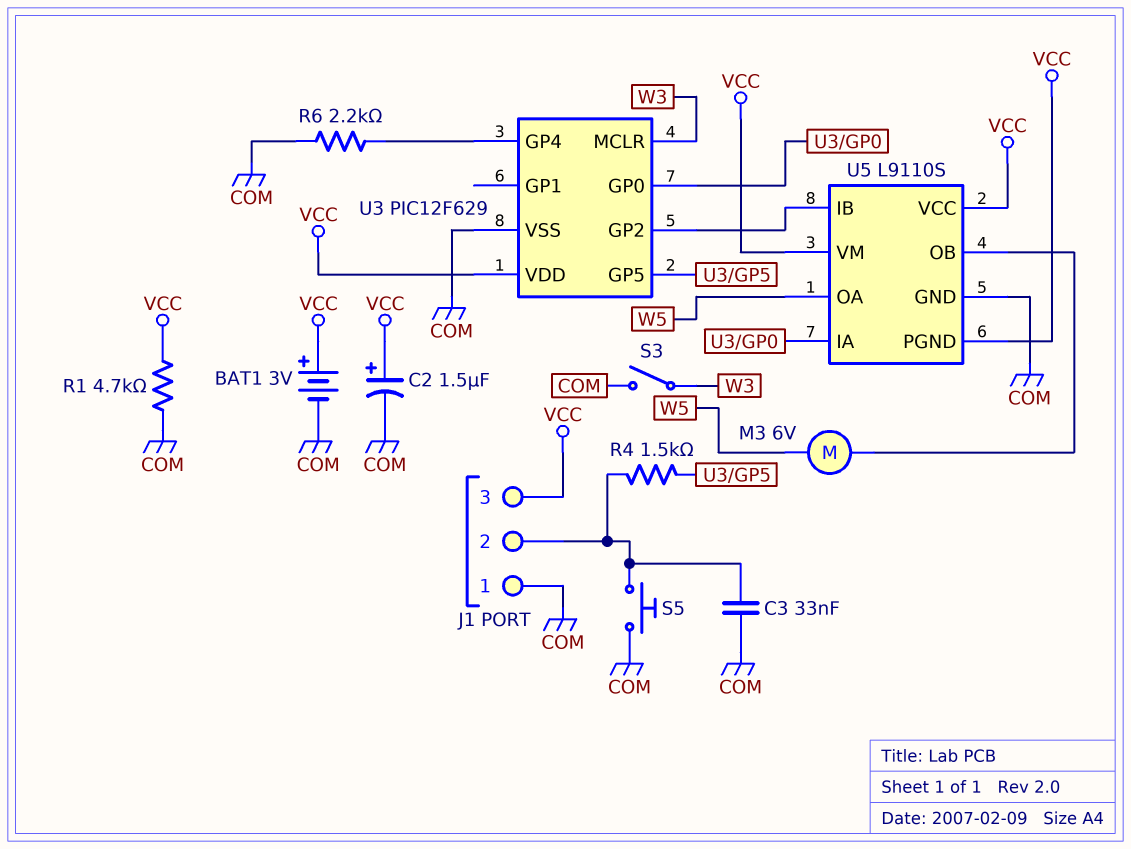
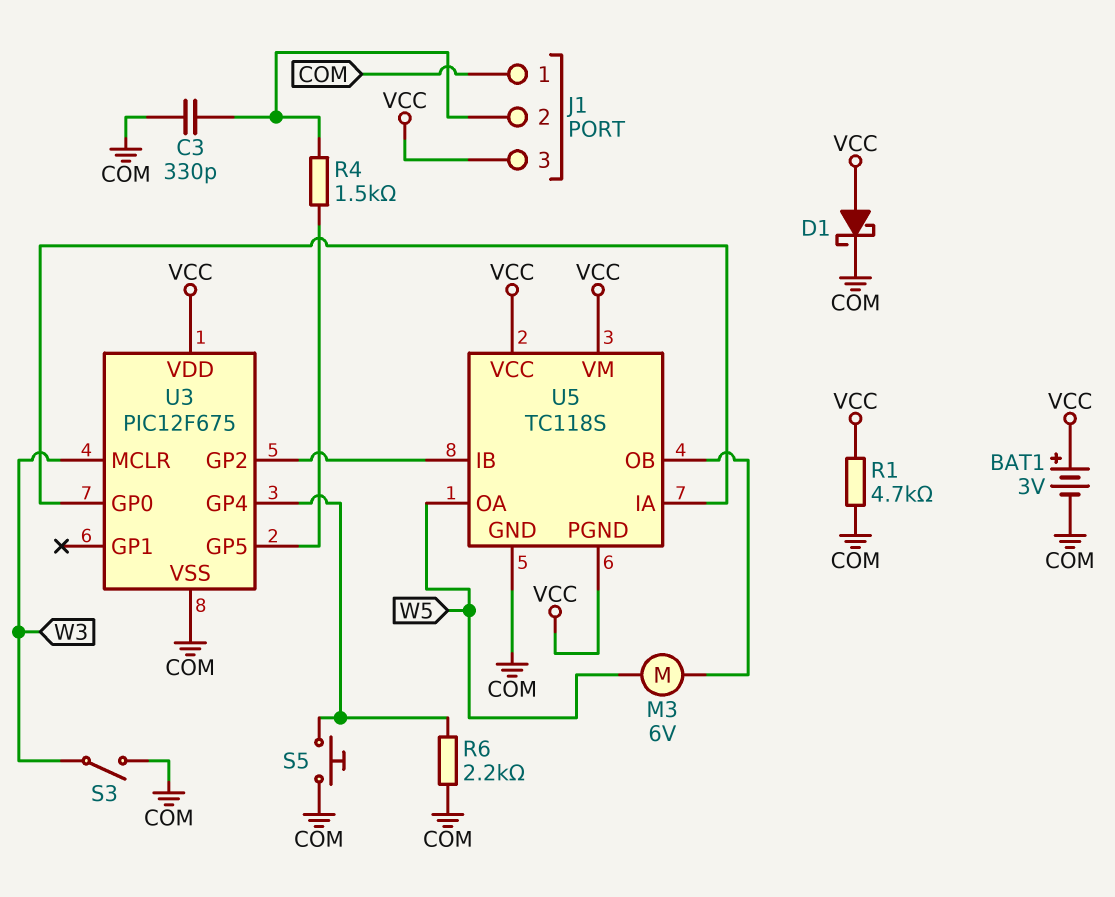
C2: 1.5uF (plus VCC, minus COM) -> none
C3: 33nF (COM, J1/2) -> 330pF (COM, J1/2)
D1: none -> schottky (A VCC, K COM)
S5: button (COM, J1/2) -> button (COM, U3/GP4)
U3: PIC12F629 -> PIC12F675
U5: L9110S -> TC118S

